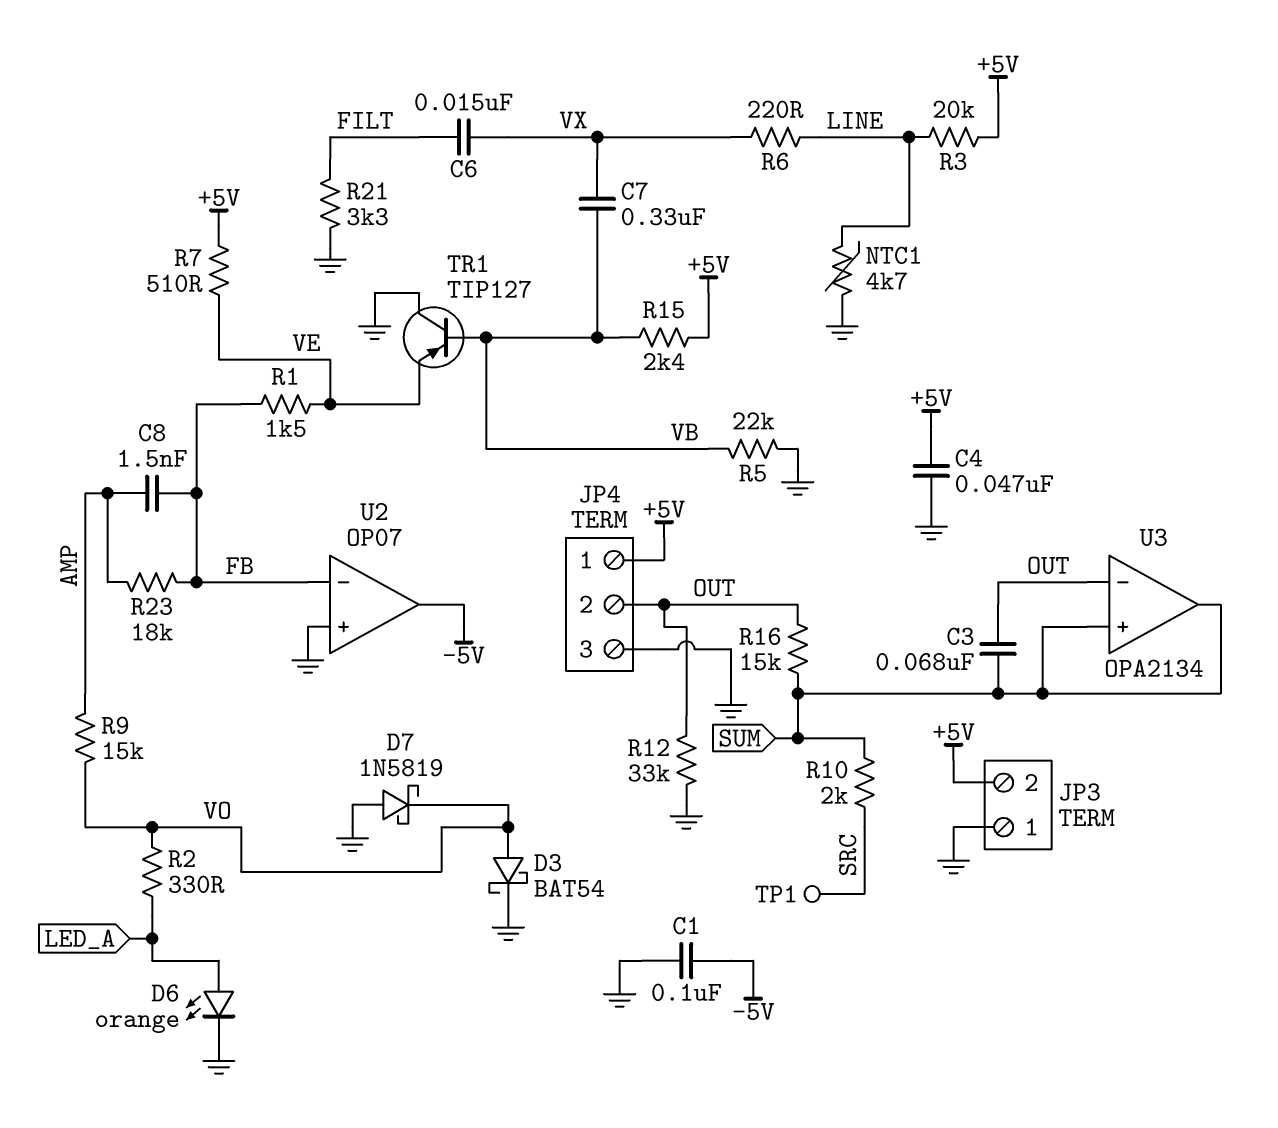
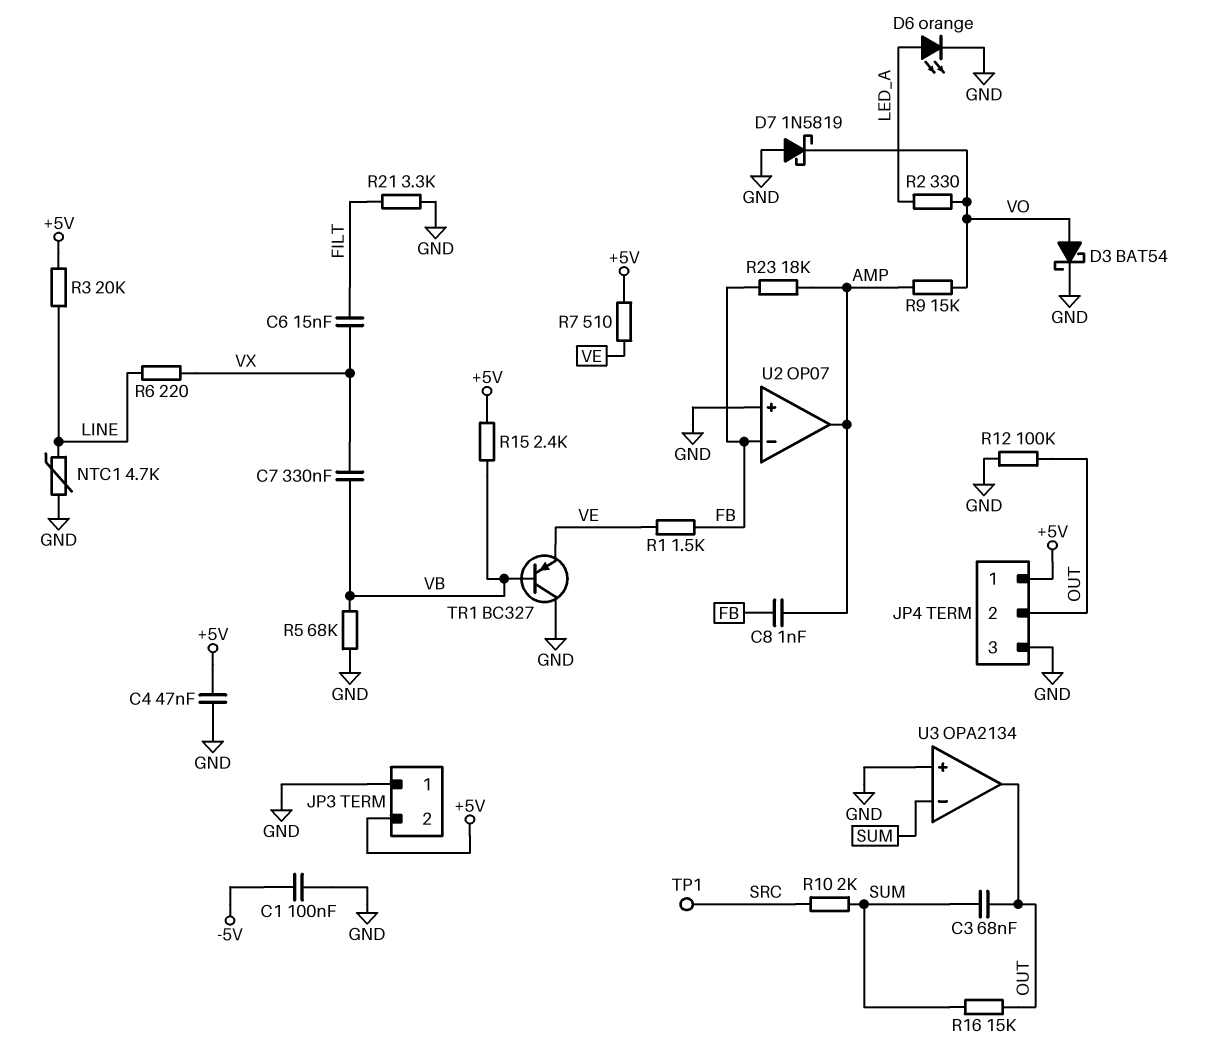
C8: 1.5nF (AMP, FB) -> 1nF (AMP, FB)
R5: 22k (GND, VB) -> 68k (GND, VB)
R12: 33k (GND, OUT) -> 100k (GND, OUT)
TR1: PNP TIP127 (B VB, C GND, E VE) -> PNP BC327 (B VB, C GND, E VE)
U2 pin out: -5V -> AMP
U3 pin in+: SUM -> GND
U3 pin in-: OUT -> SUM
U3 pin out: SUM -> OUT

